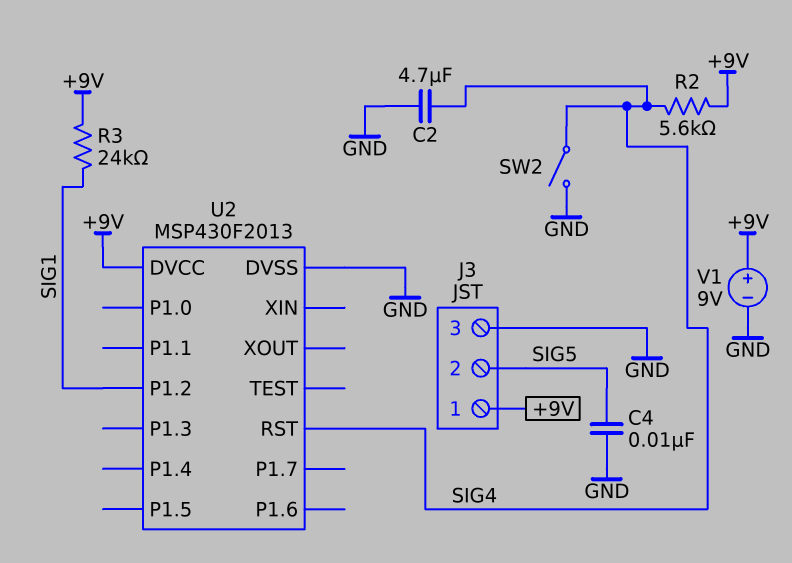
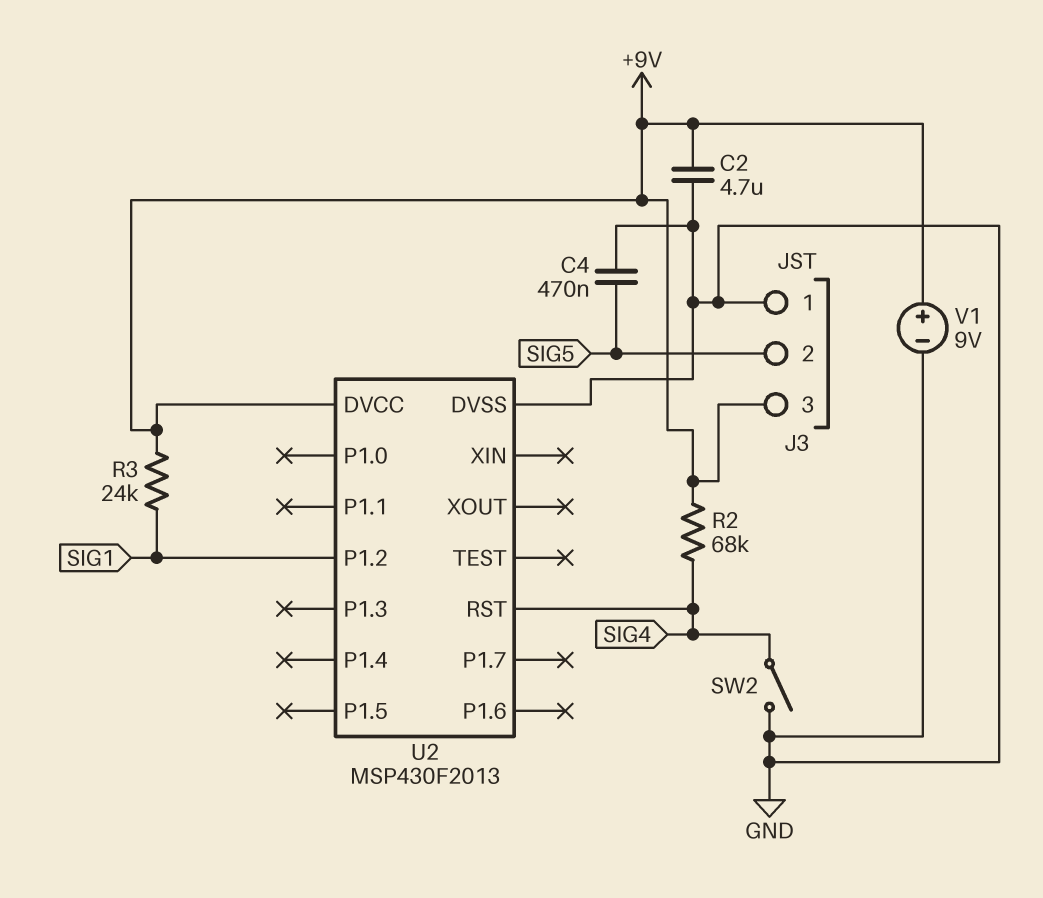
C2: 4.7uF (GND, SIG4) -> 4.7uF (+9V, GND)
C4: 10nF (GND, SIG5) -> 470nF (GND, SIG5)
J3 pin 1: +9V -> GND
J3 pin 3: GND -> +9V
R2: 5.6k (+9V, SIG4) -> 68k (+9V, SIG4)

